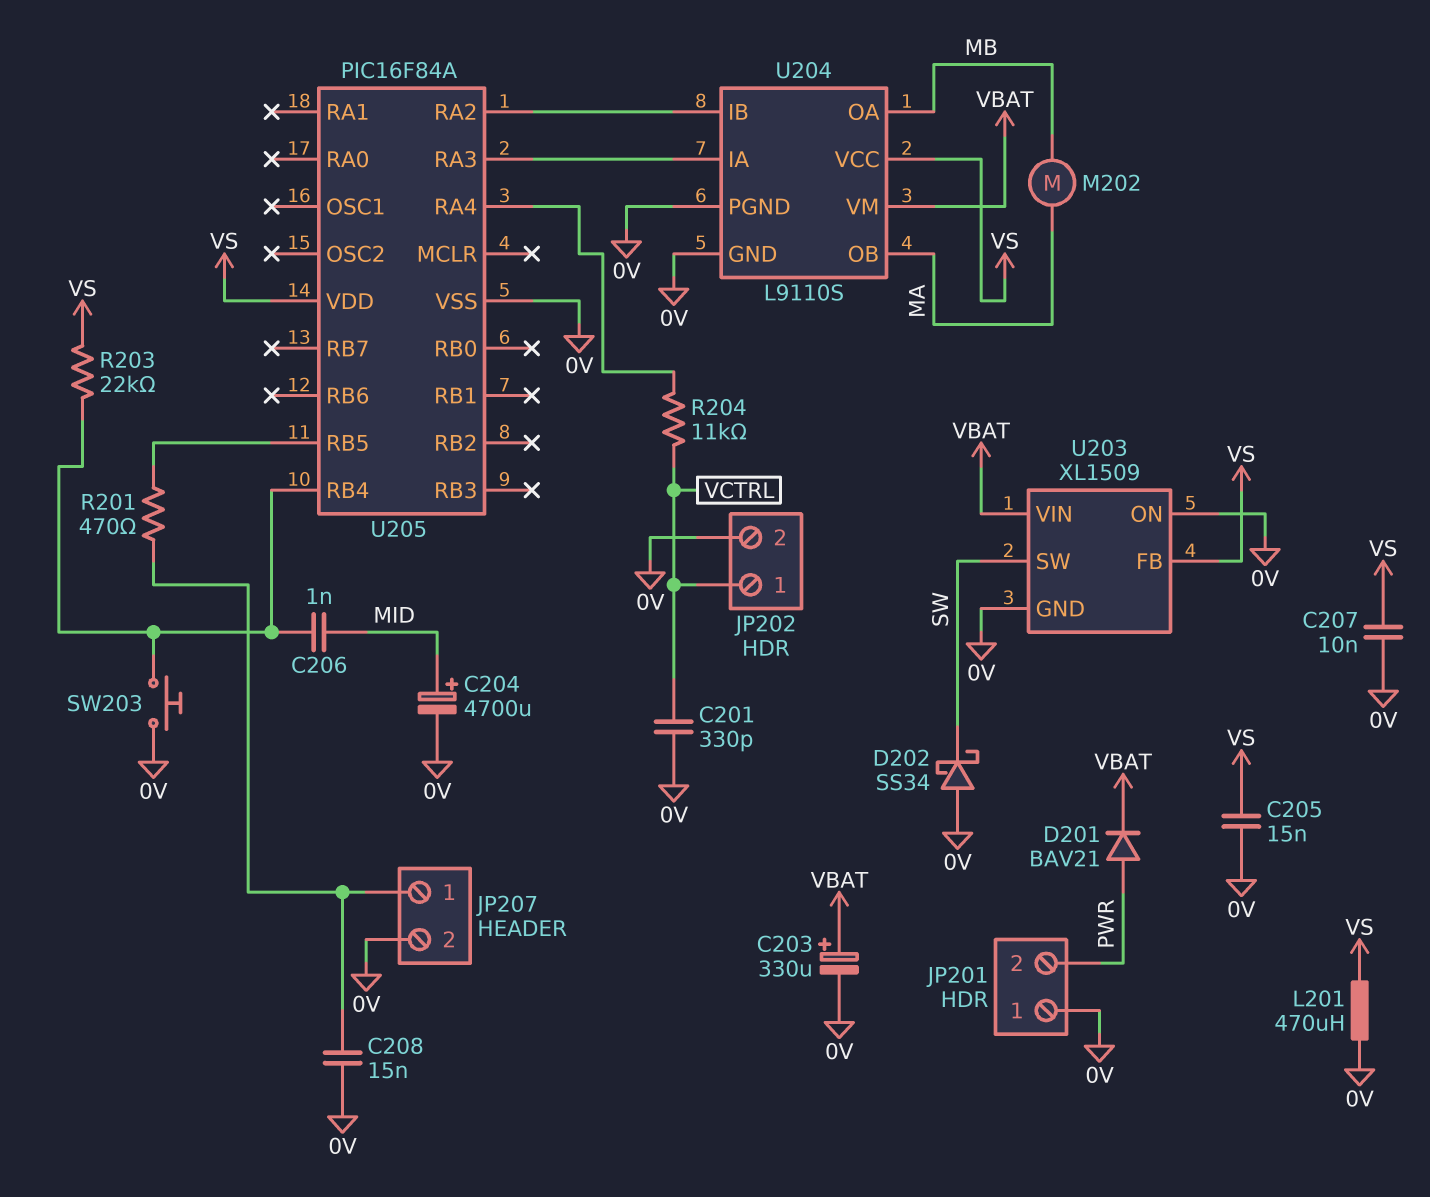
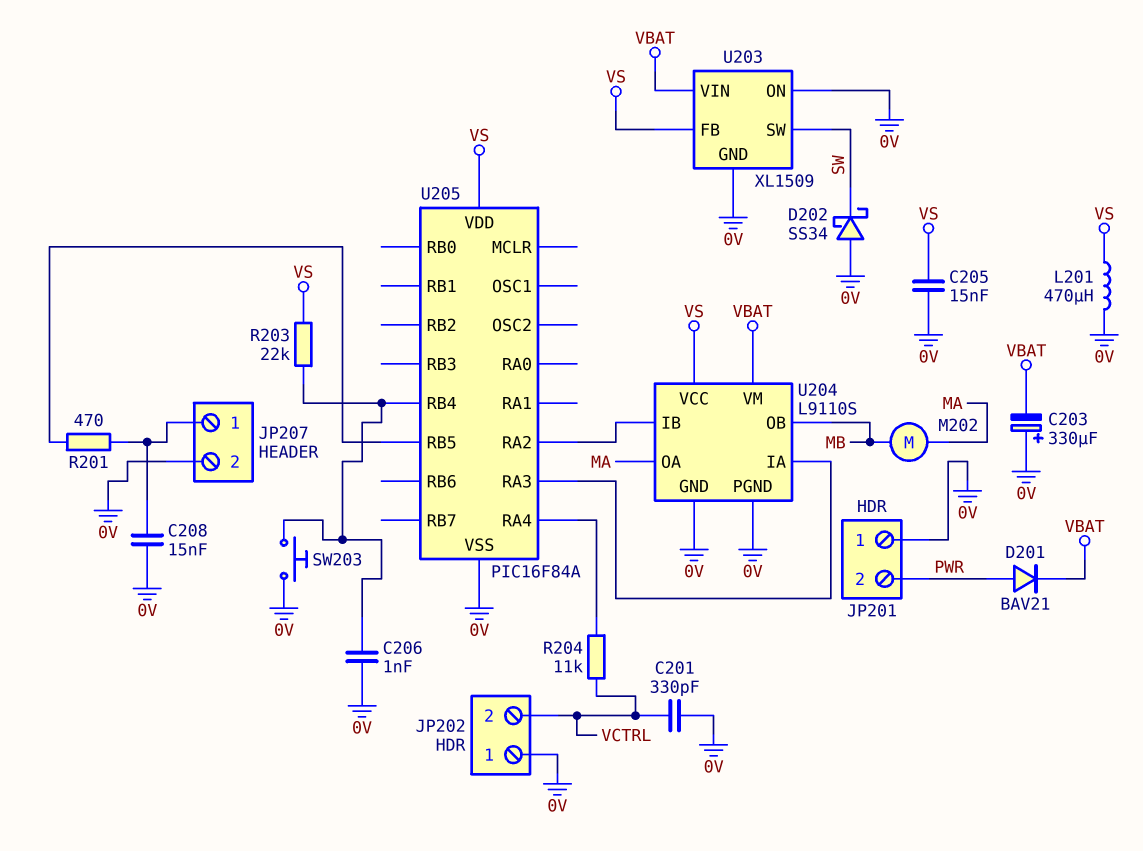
C203: 330uF (plus VBAT, minus 0V) -> 330uF (plus 0V, minus VBAT)
C204: 4700uF (plus MID, minus 0V) -> none
C206: 1nF (MID, U205/RB4) -> 1nF (0V, U205/RB4)
C207: 10nF (0V, VS) -> none
JP202 pin 1: VCTRL -> 0V
JP202 pin 2: 0V -> VCTRL
U204 pin OA: MB -> MA
U204 pin OB: MA -> MB

